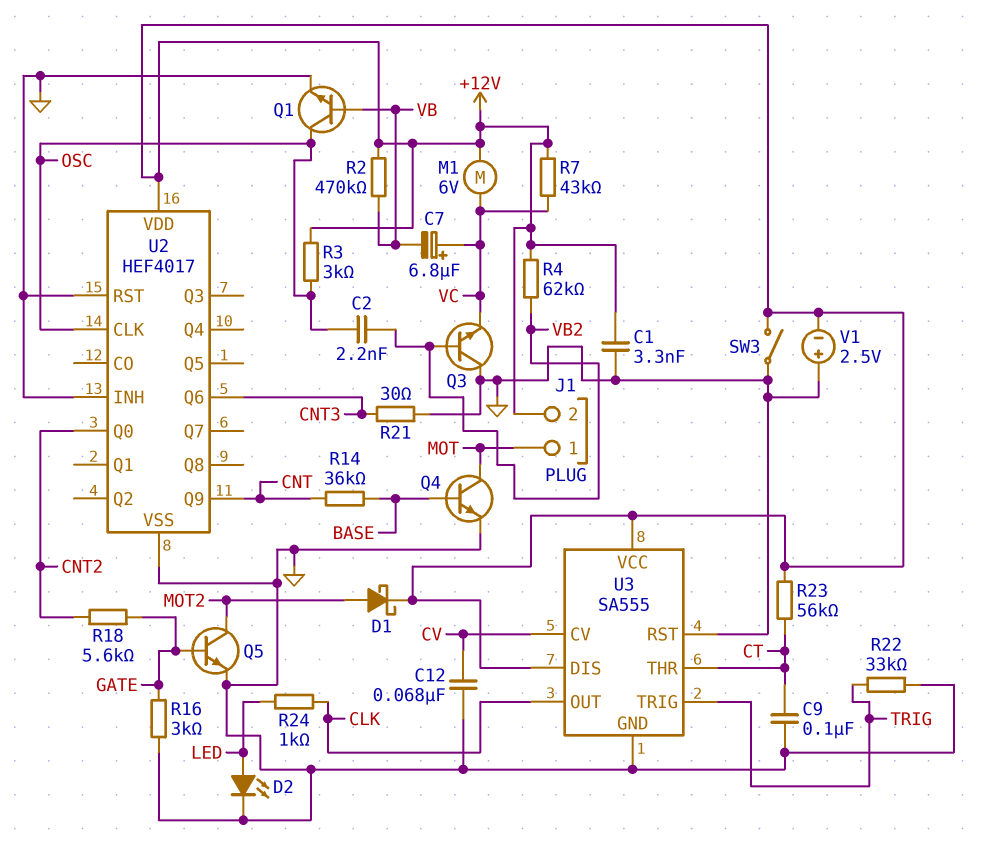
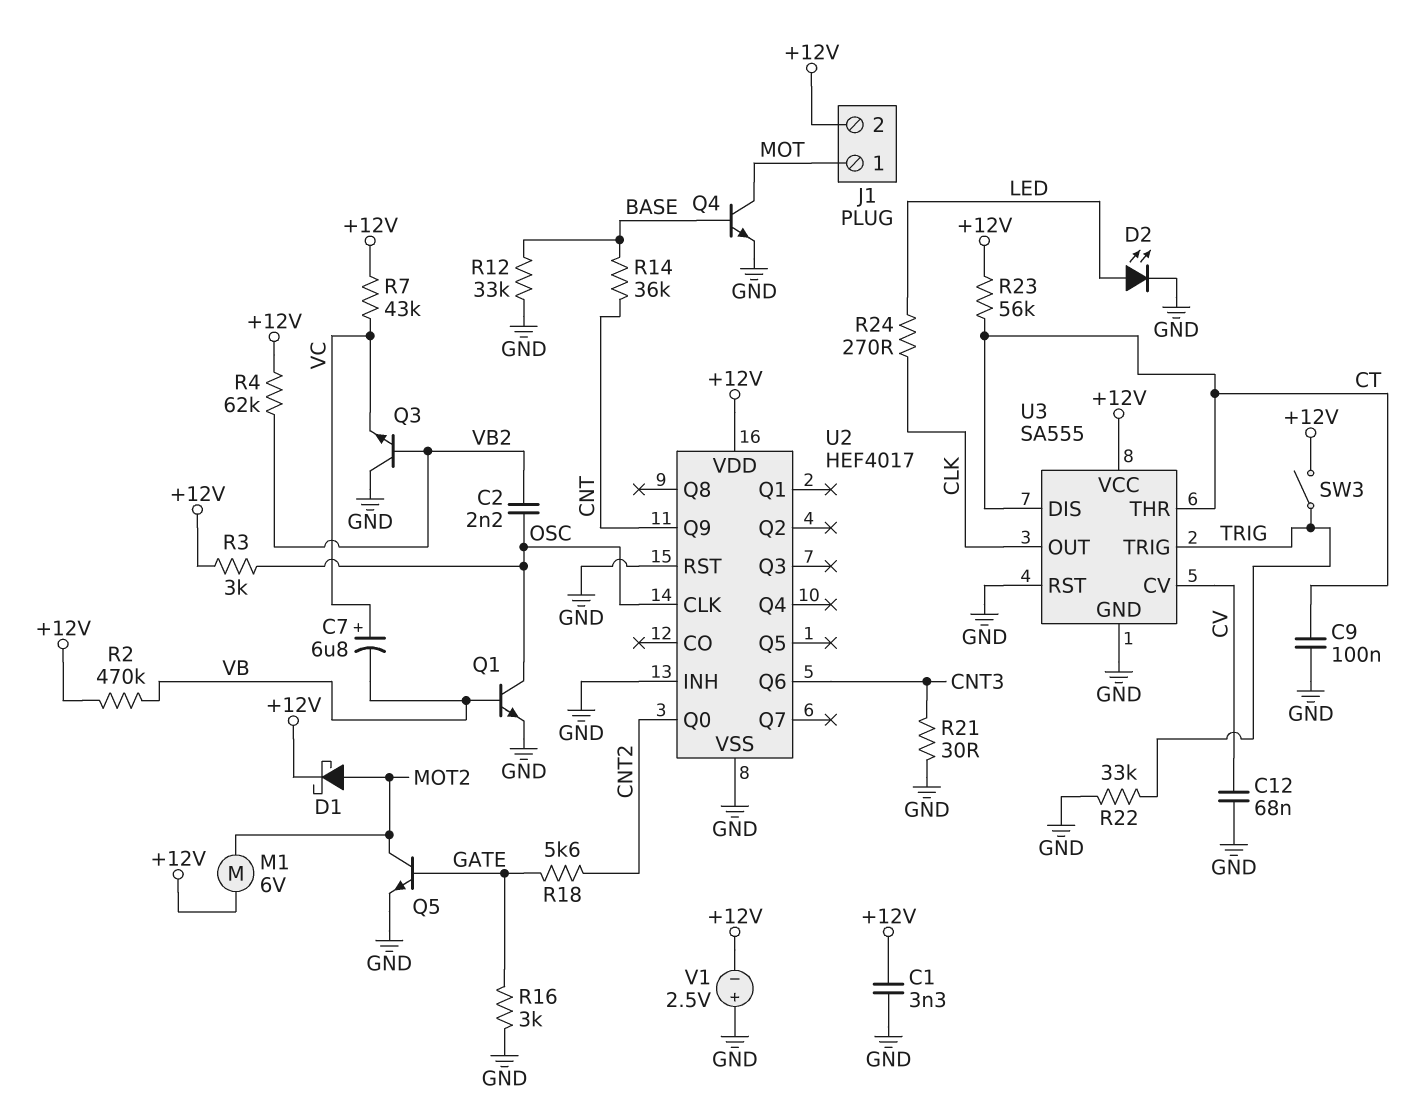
M1: motor 6V (+12V, VC) -> motor 6V (+12V, MOT2)
R12: none -> 33k (BASE, GND)
R24: 1k (CLK, LED) -> 270 (CLK, LED)
SW3: switch (+12V, GND) -> switch (+12V, TRIG)
U3 pin DIS: +12V -> CT

